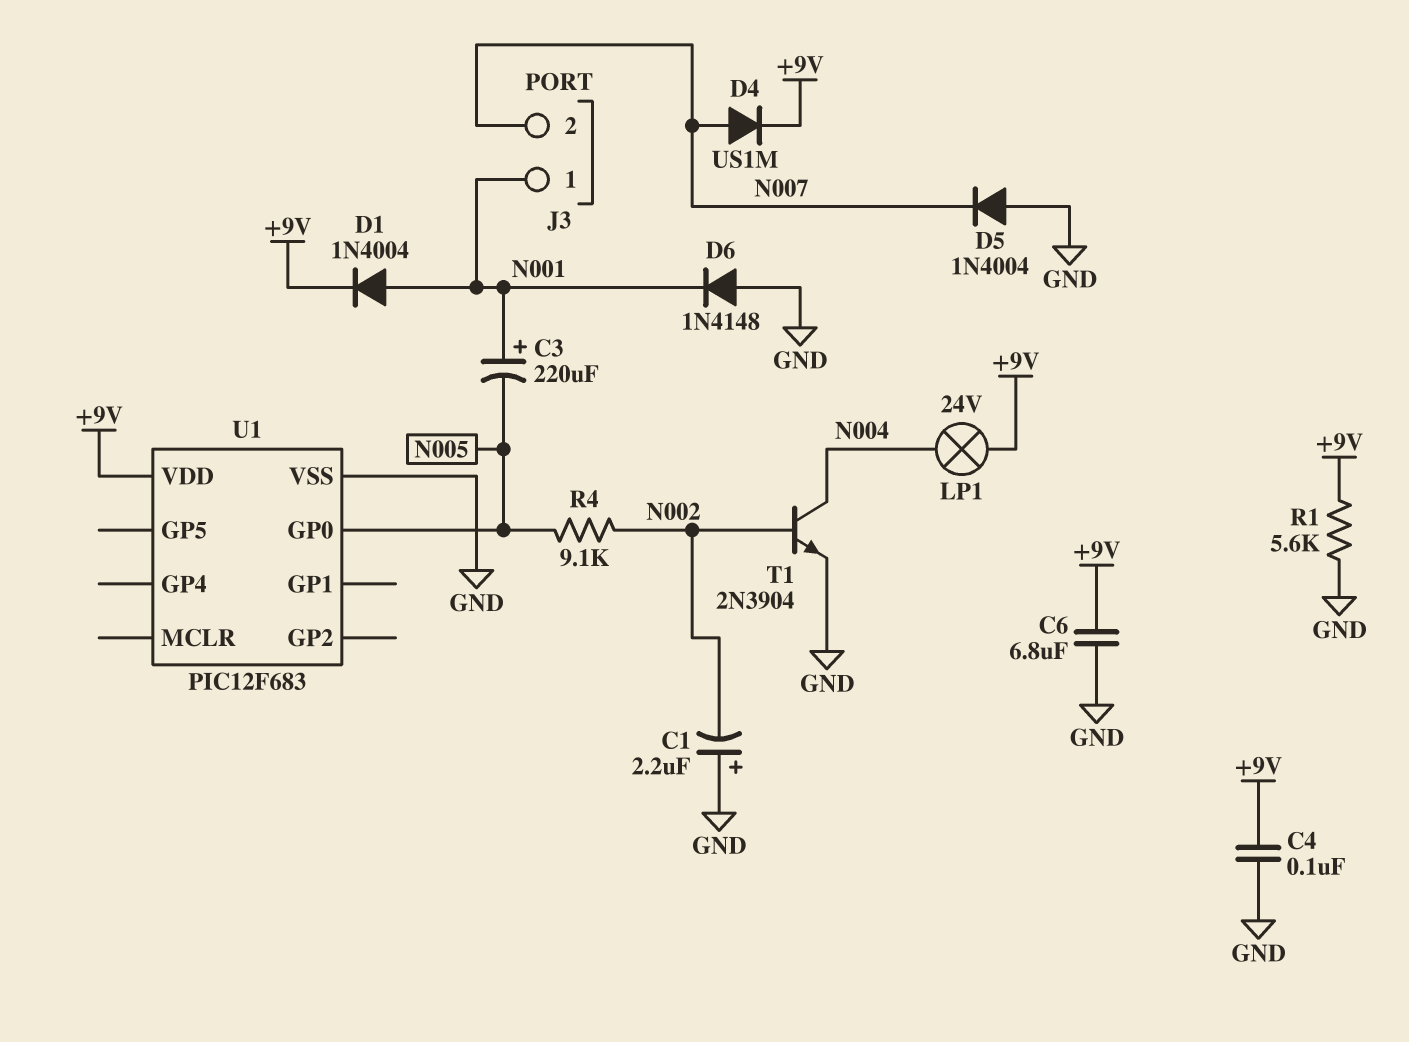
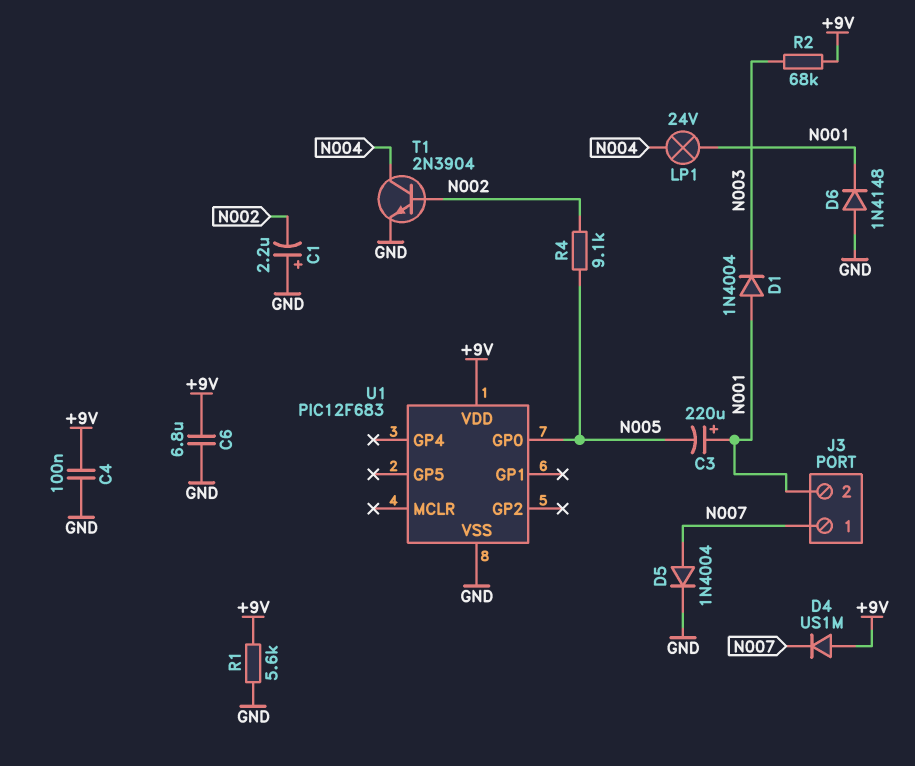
D1: diode 1N4004 (A N001, K +9V) -> diode 1N4004 (A N001, K N003)
D4: diode US1M (A N007, K +9V) -> diode US1M (A +9V, K N007)
D5: diode 1N4004 (A GND, K N007) -> diode 1N4004 (A N007, K GND)
J3 pin 1: N001 -> N007
J3 pin 2: N007 -> N001
LP1: lamp 24V (+9V, N004) -> lamp 24V (N001, N004)
R2: none -> 68k (+9V, N003)

